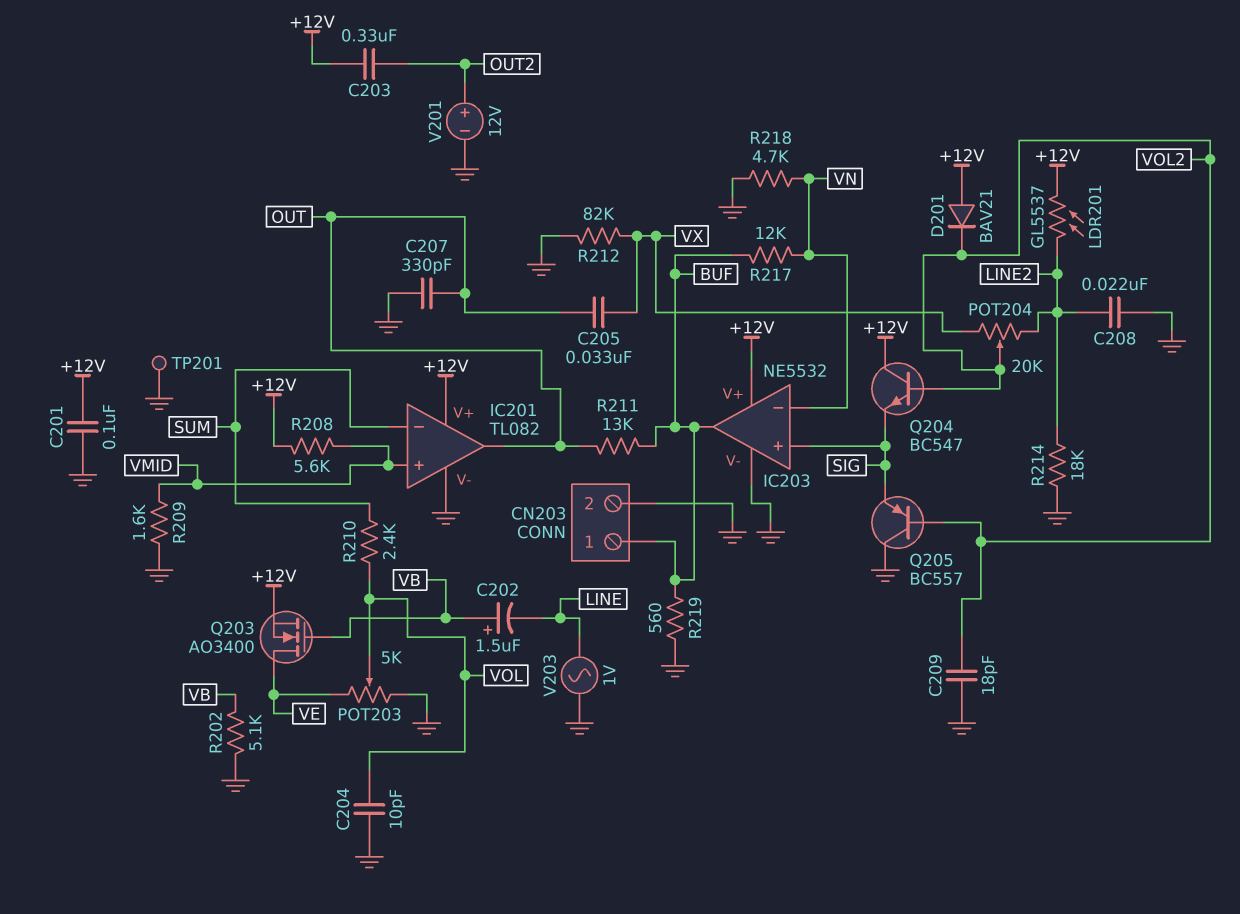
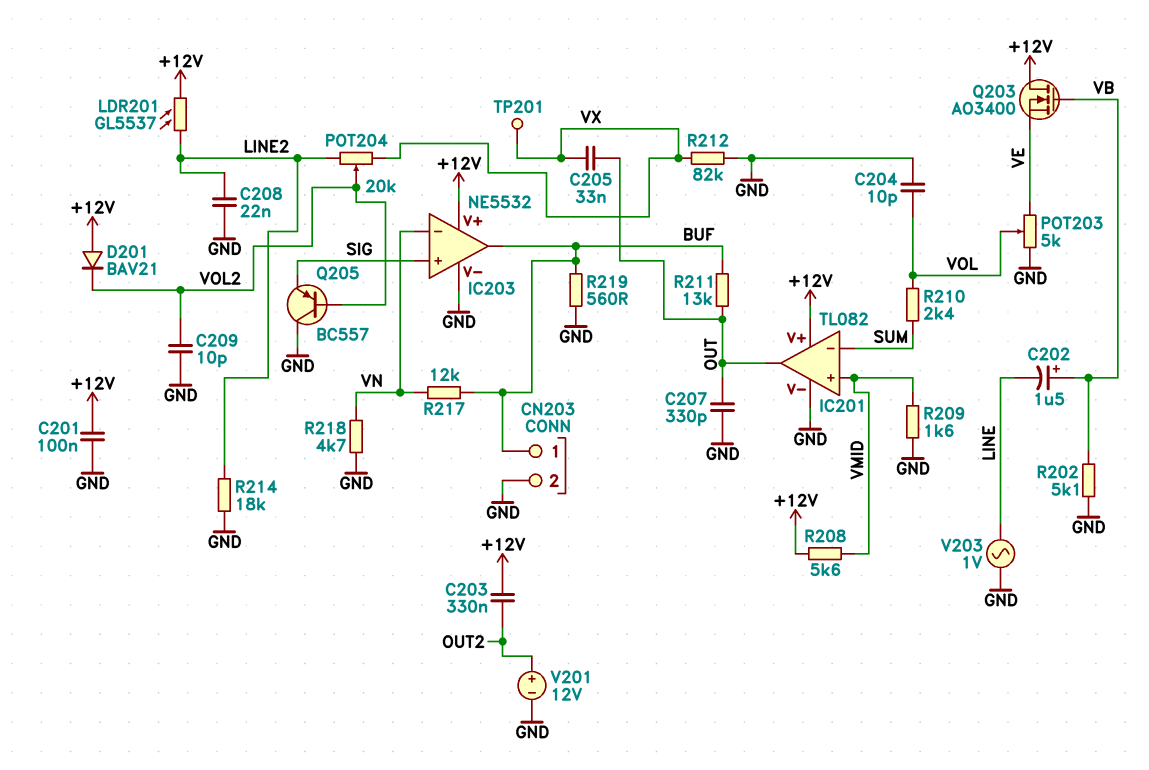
C209: 18pF (GND, VOL2) -> 10pF (GND, VOL2)
Q203: NMOS AO3400 (G VB, D VE, S +12V) -> NMOS AO3400 (G VB, D +12V, S VE)
Q204: NPN BC547 (B VOL2, C +12V, E SIG) -> none
TP201: test point (GND) -> test point (VX)

